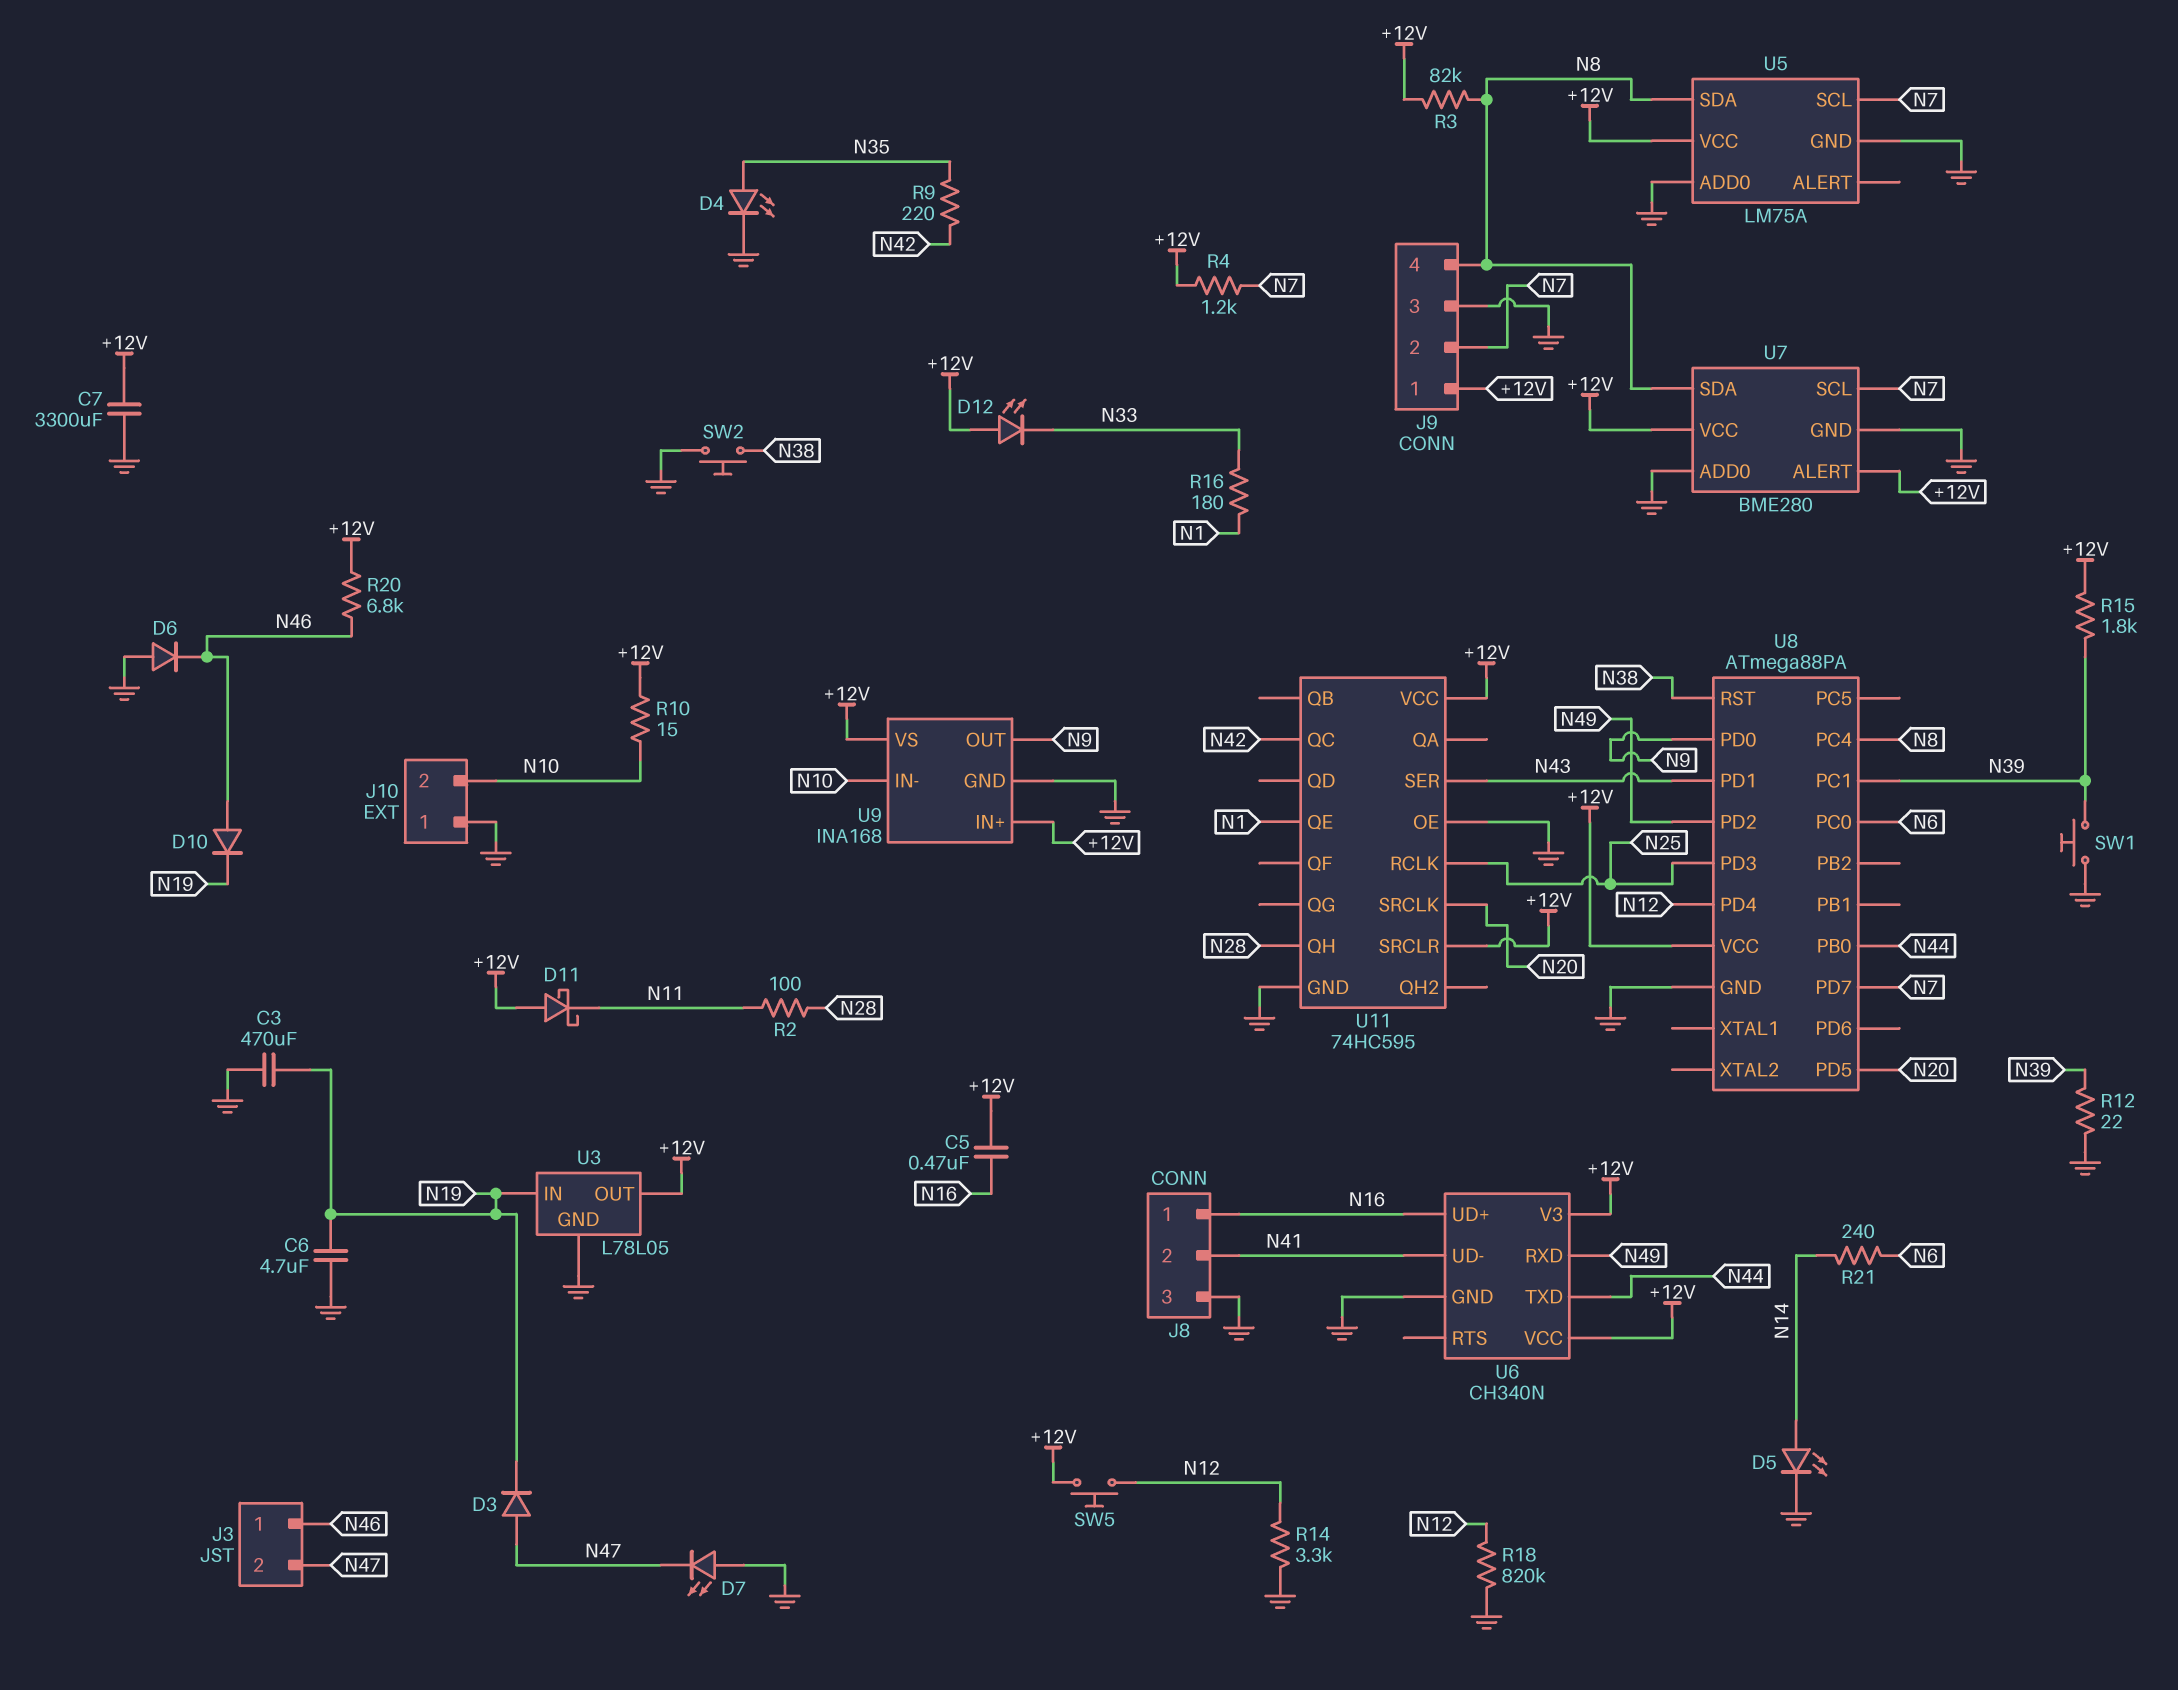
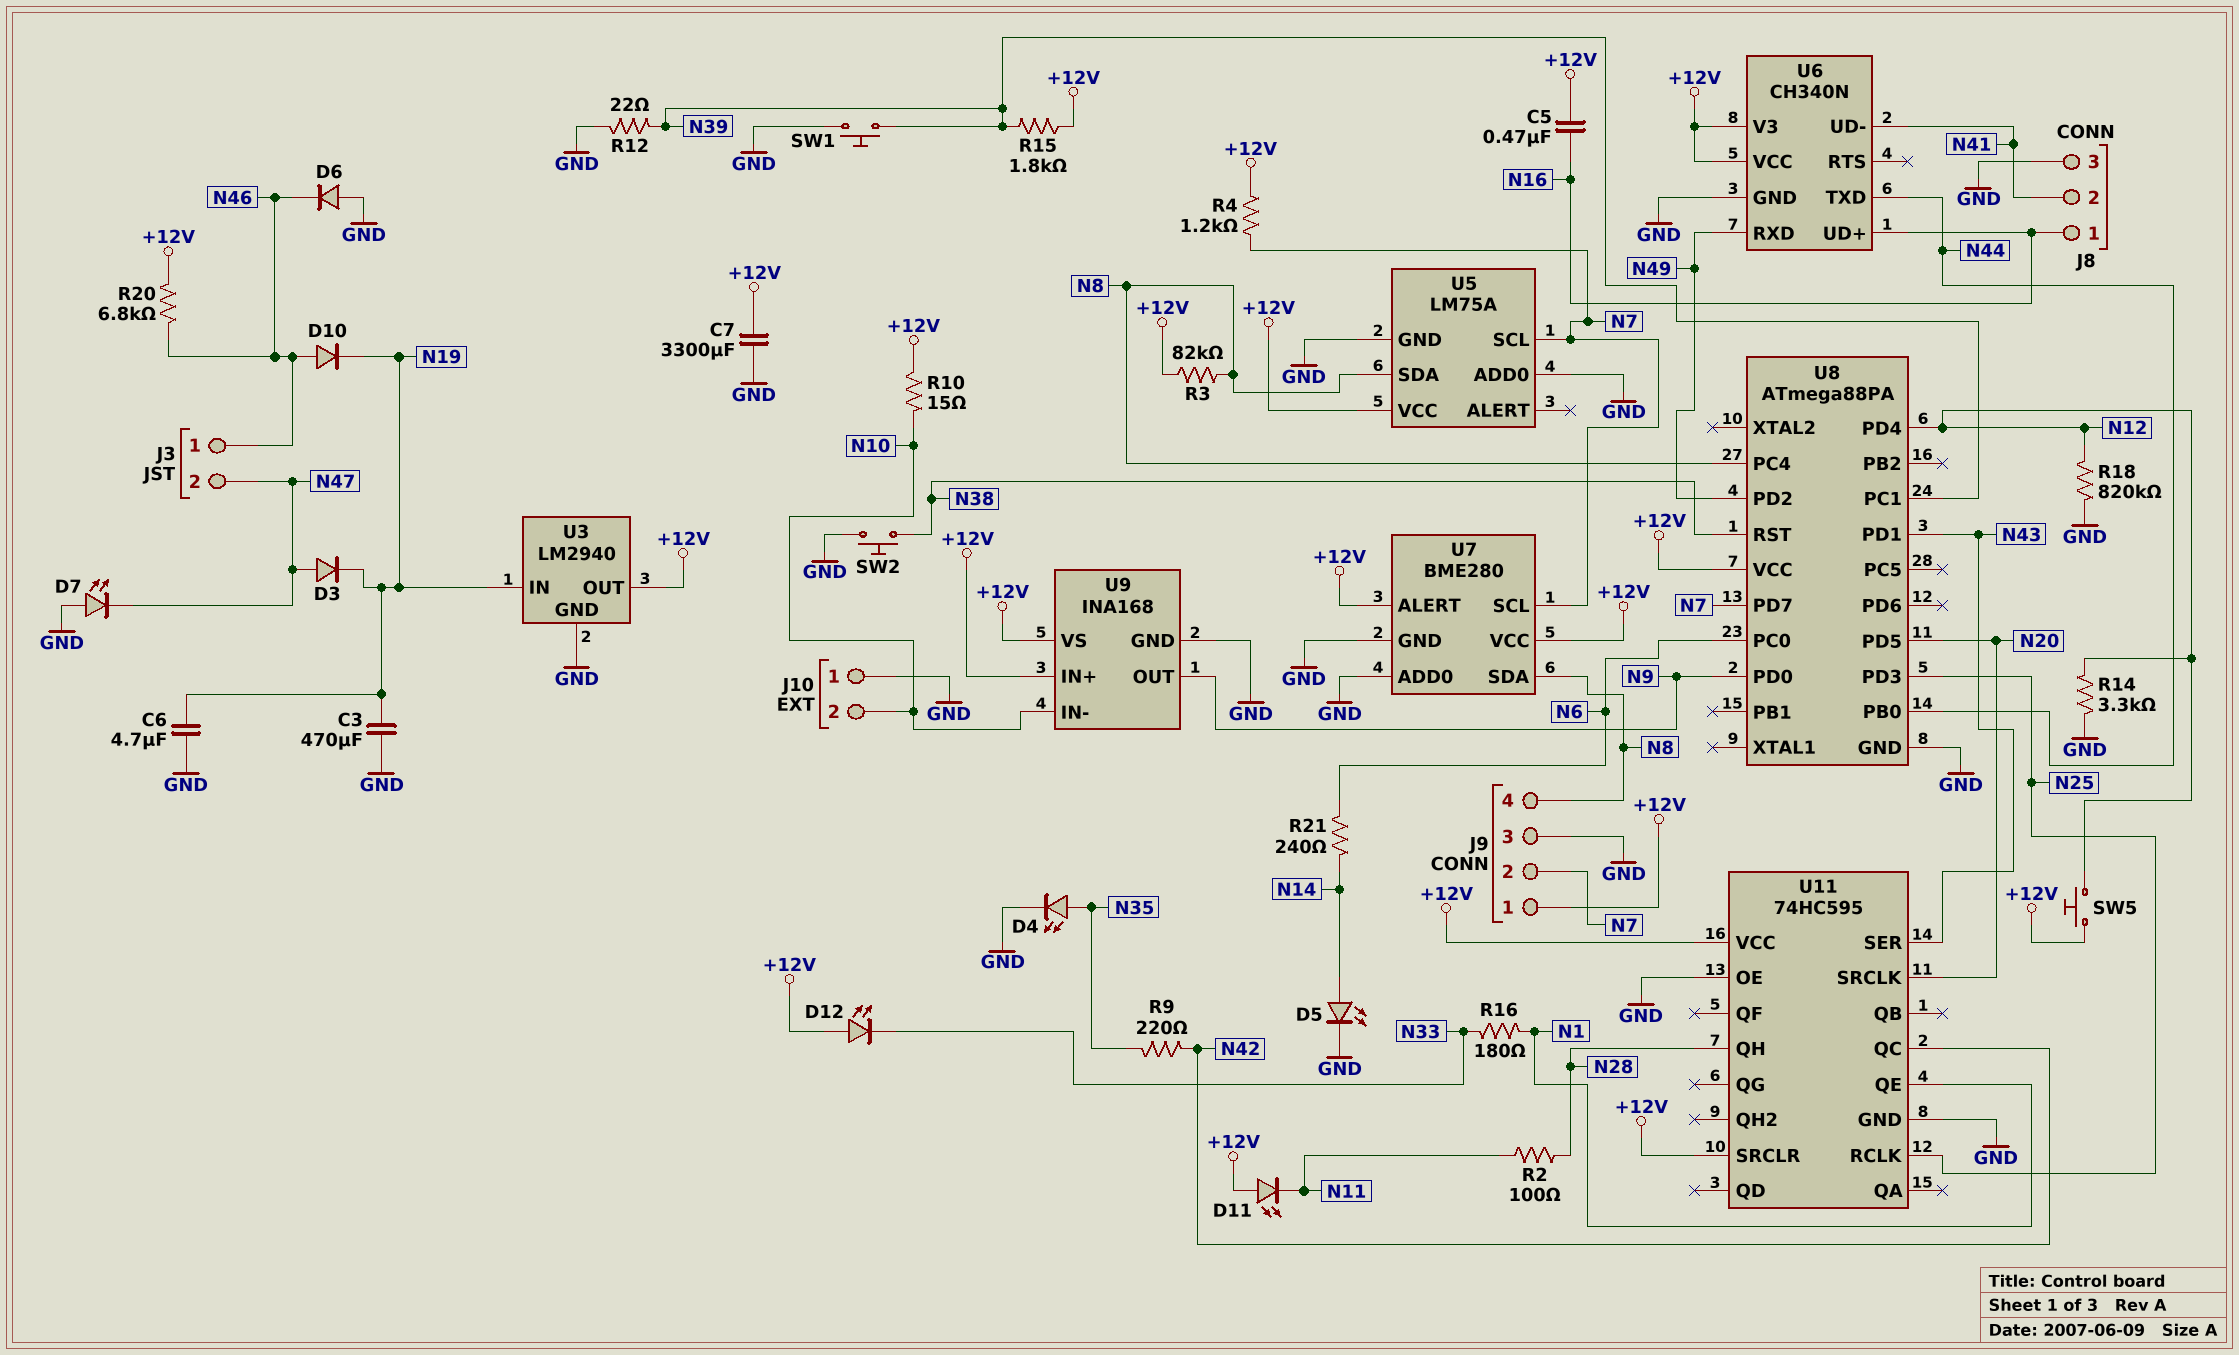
D11: schottky (A +12V, K N11) -> LED (A +12V, K N11)
U3: L78L05 -> LM2940

